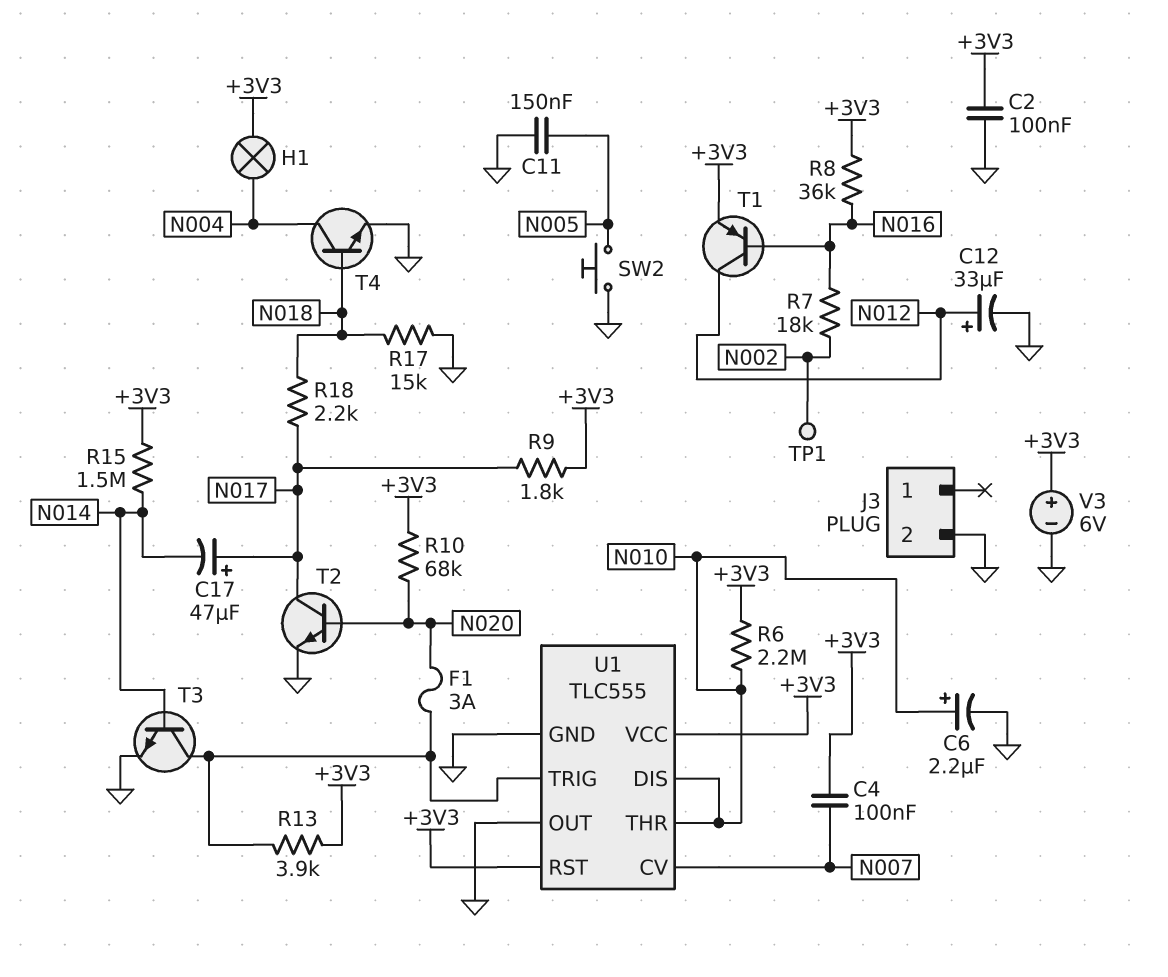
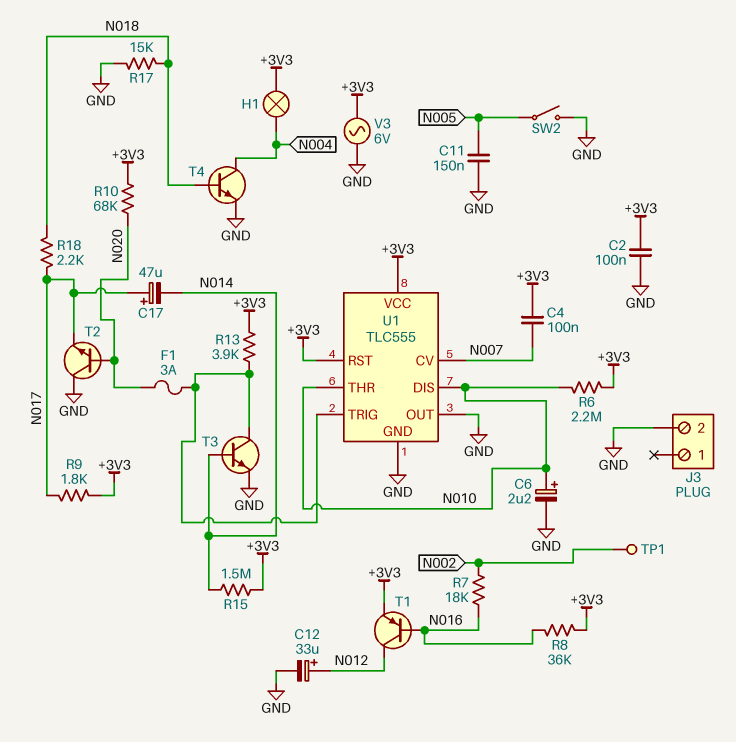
SW2: button (GND, N005) -> switch (GND, N005)
T2: NPN (B N020, C N017, E GND) -> NPN (B N020, C GND, E N017)
V3: 6V (plus +3V3, minus GND) -> AC 6V (+3V3, GND)

